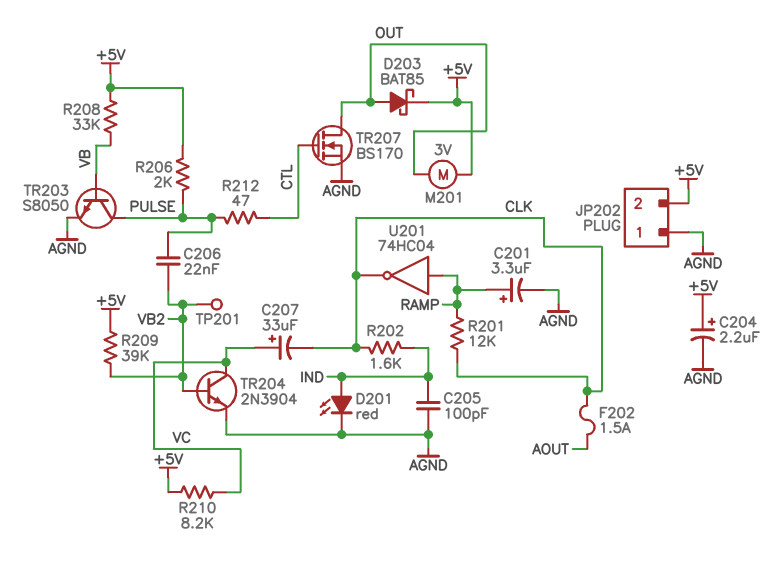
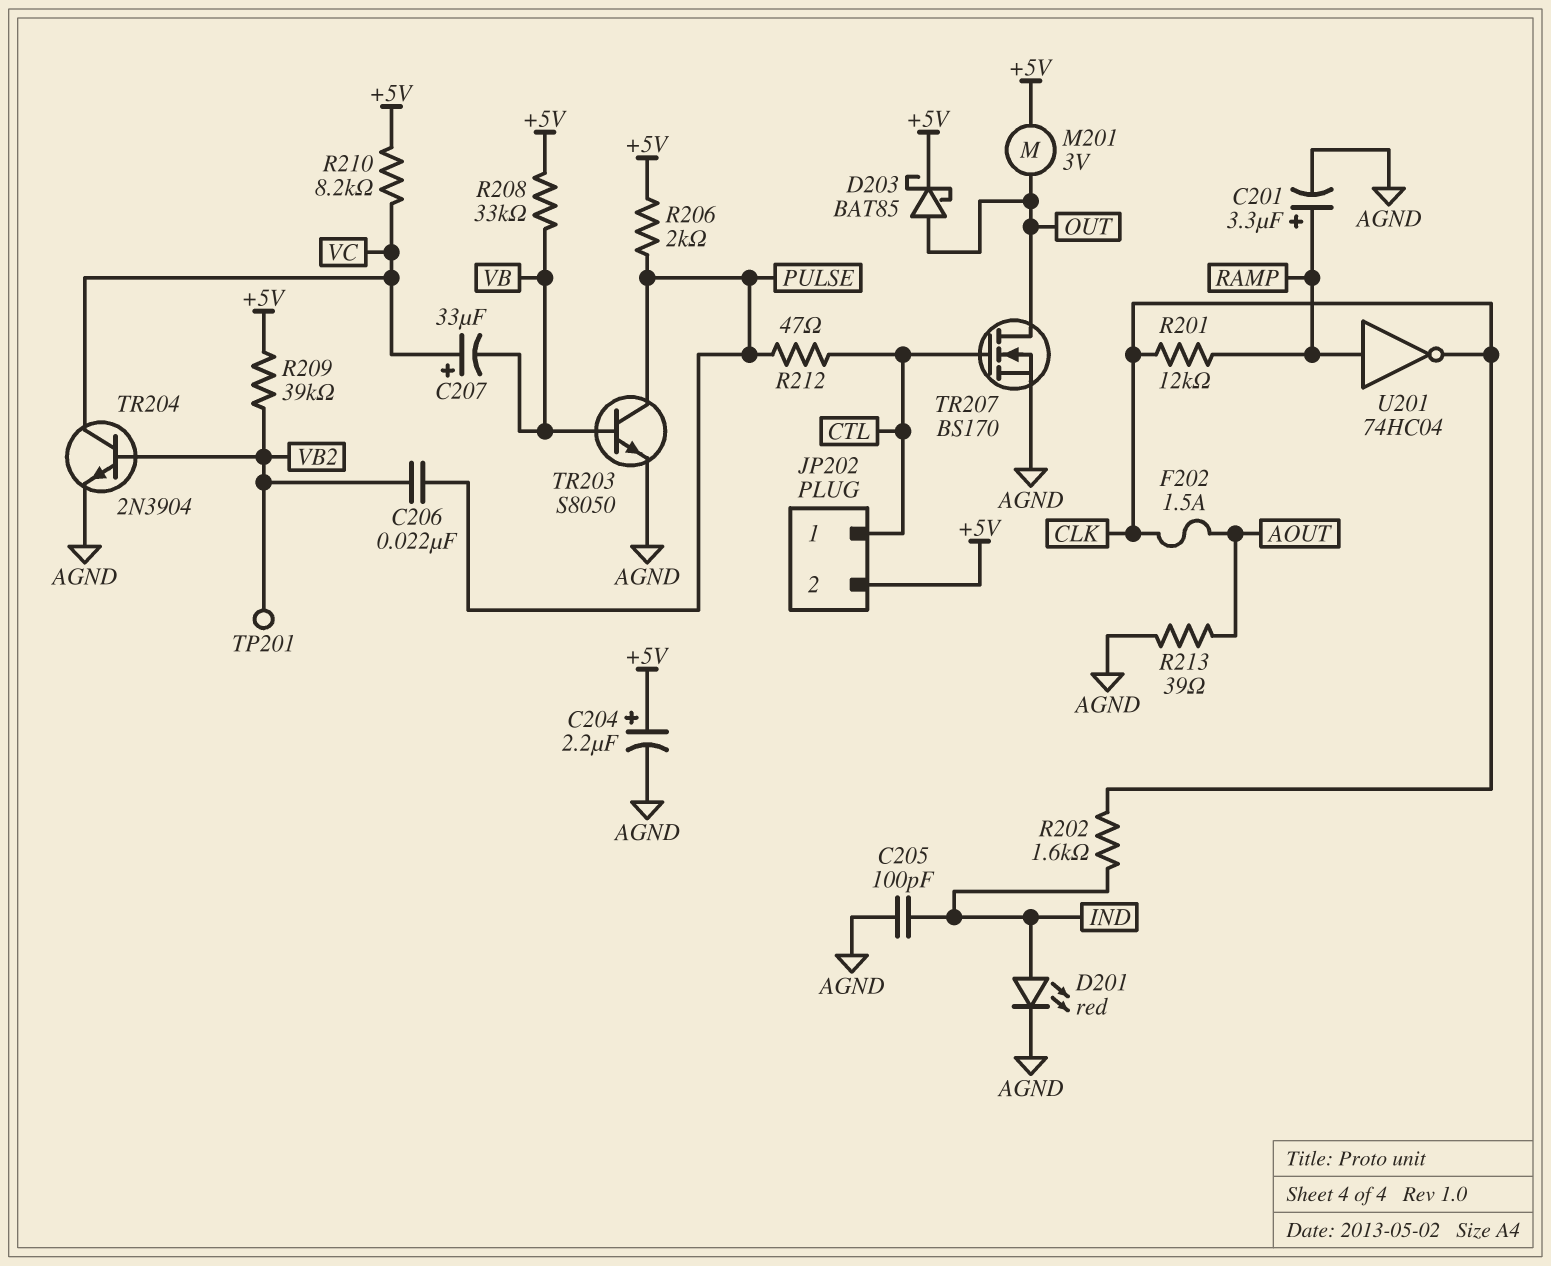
C207: 33uF (plus VC, minus CLK) -> 33uF (plus VC, minus VB)
JP202 pin 1: AGND -> CTL
R213: none -> 39 (AGND, AOUT)

